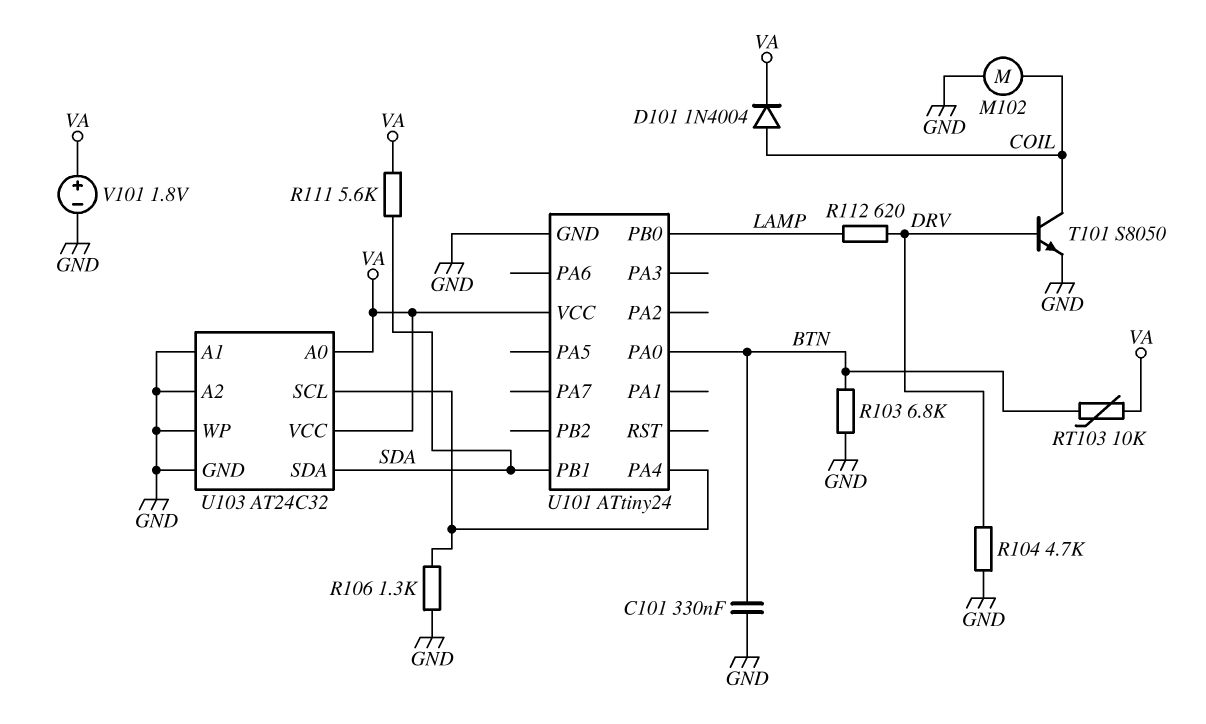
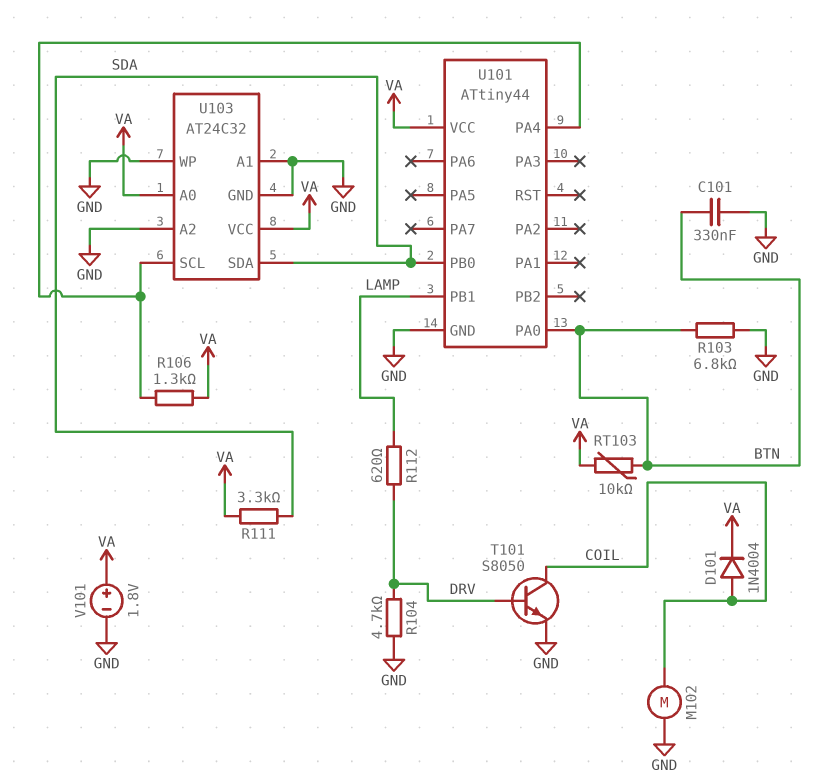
R106: 1.3k (GND, U101/PA4) -> 1.3k (U101/PA4, VA)
R111: 5.6k (SDA, VA) -> 3.3k (SDA, VA)
U101: ATtiny24 -> ATtiny44
U101 pin PB0: LAMP -> SDA
U101 pin PB1: SDA -> LAMP

